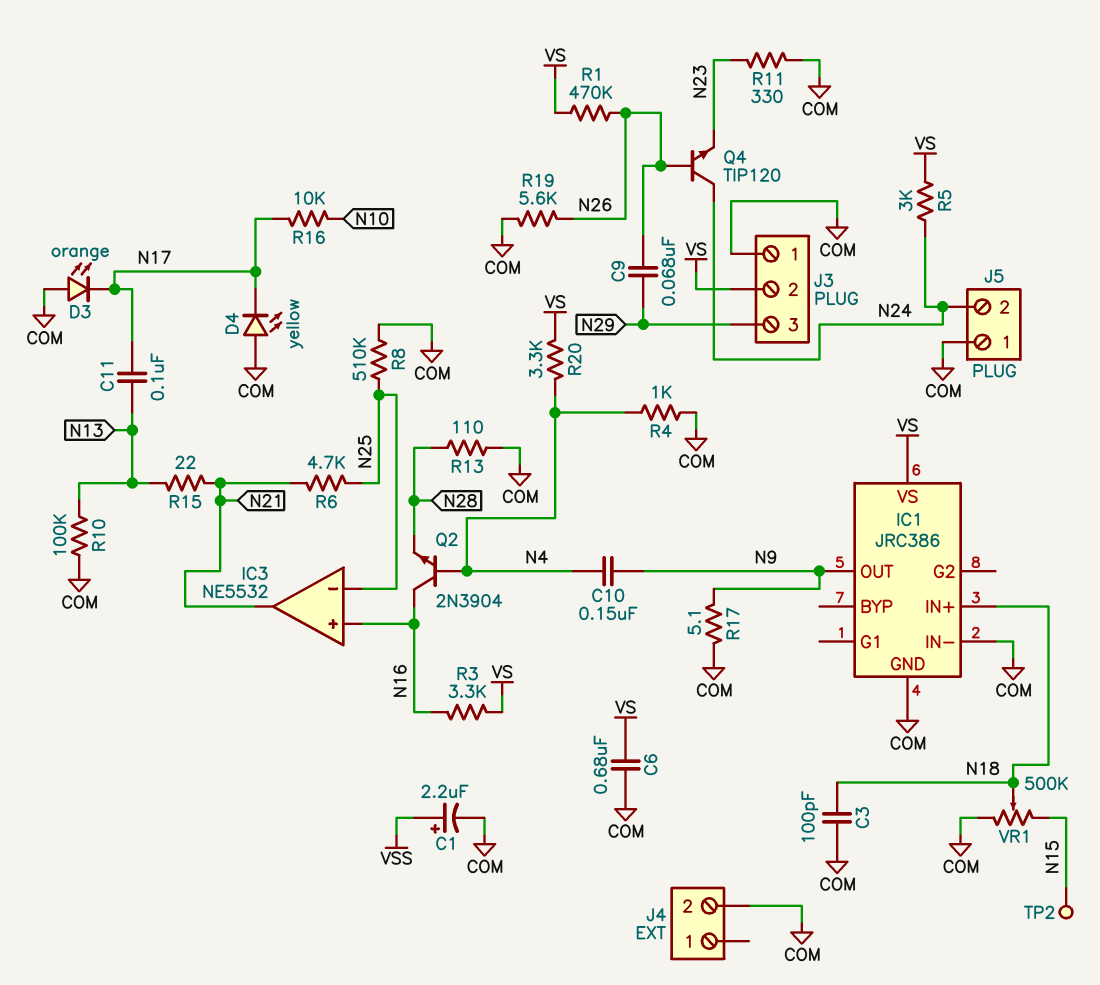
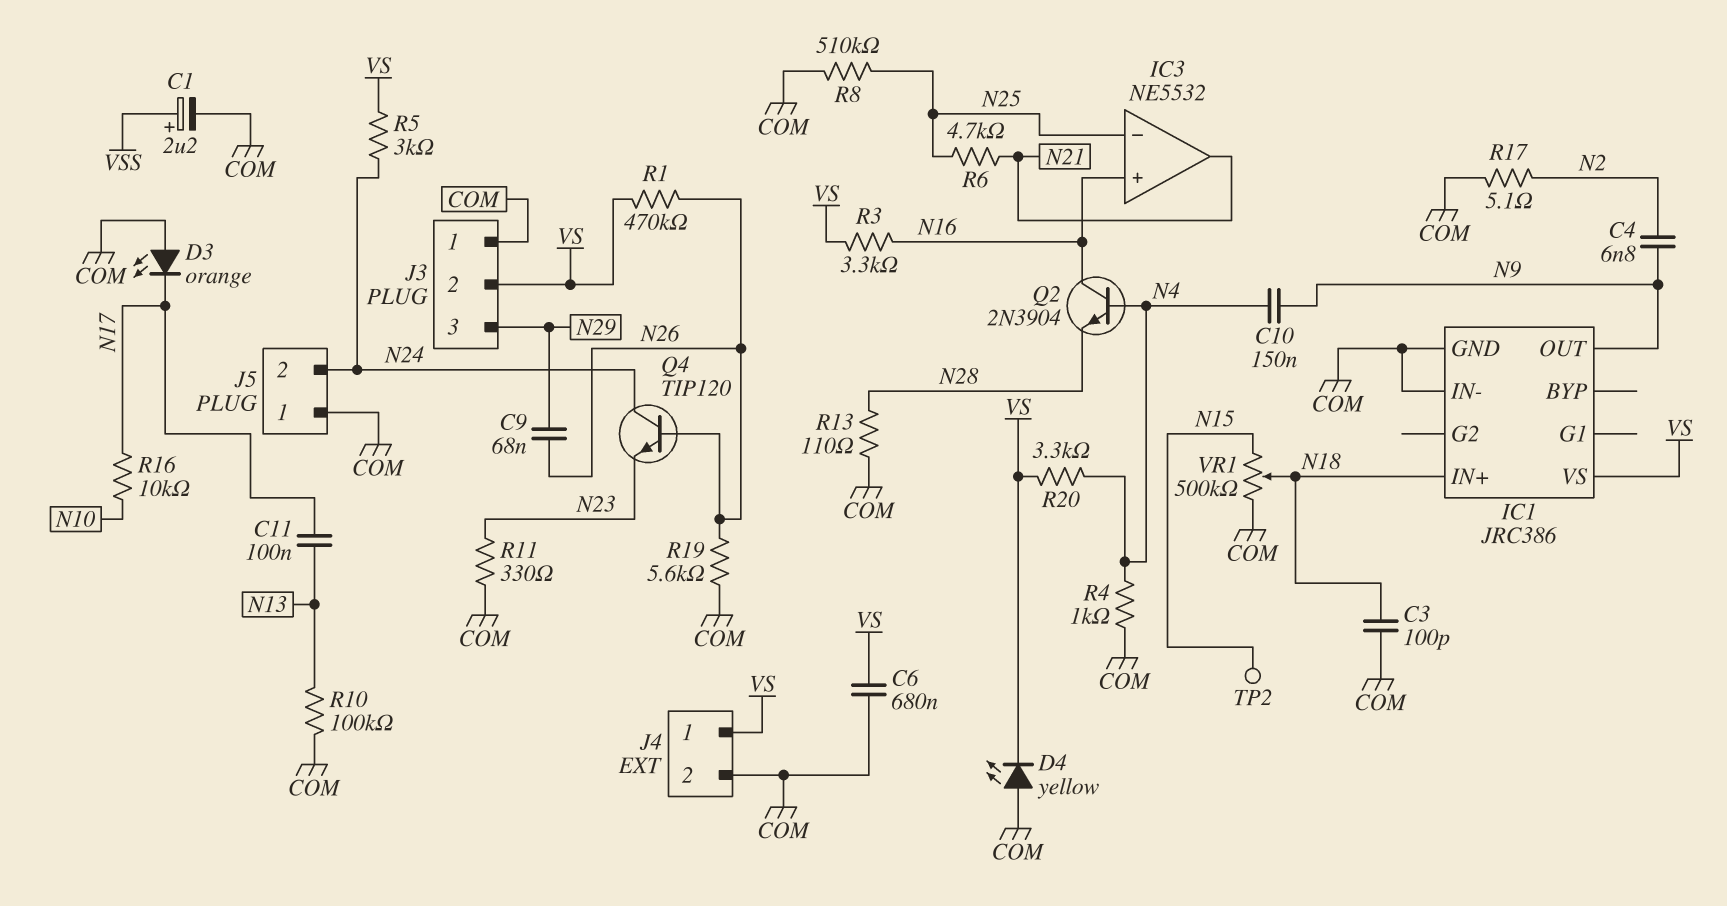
C4: none -> 6.8nF (N2, N9)
D4: LED yellow (A COM, K N17) -> LED yellow (A COM, K VS)
J4 pin 1: none -> VS
R15: 22 (N13, N21) -> none
R17: 5.1 (COM, N9) -> 5.1 (COM, N2)

